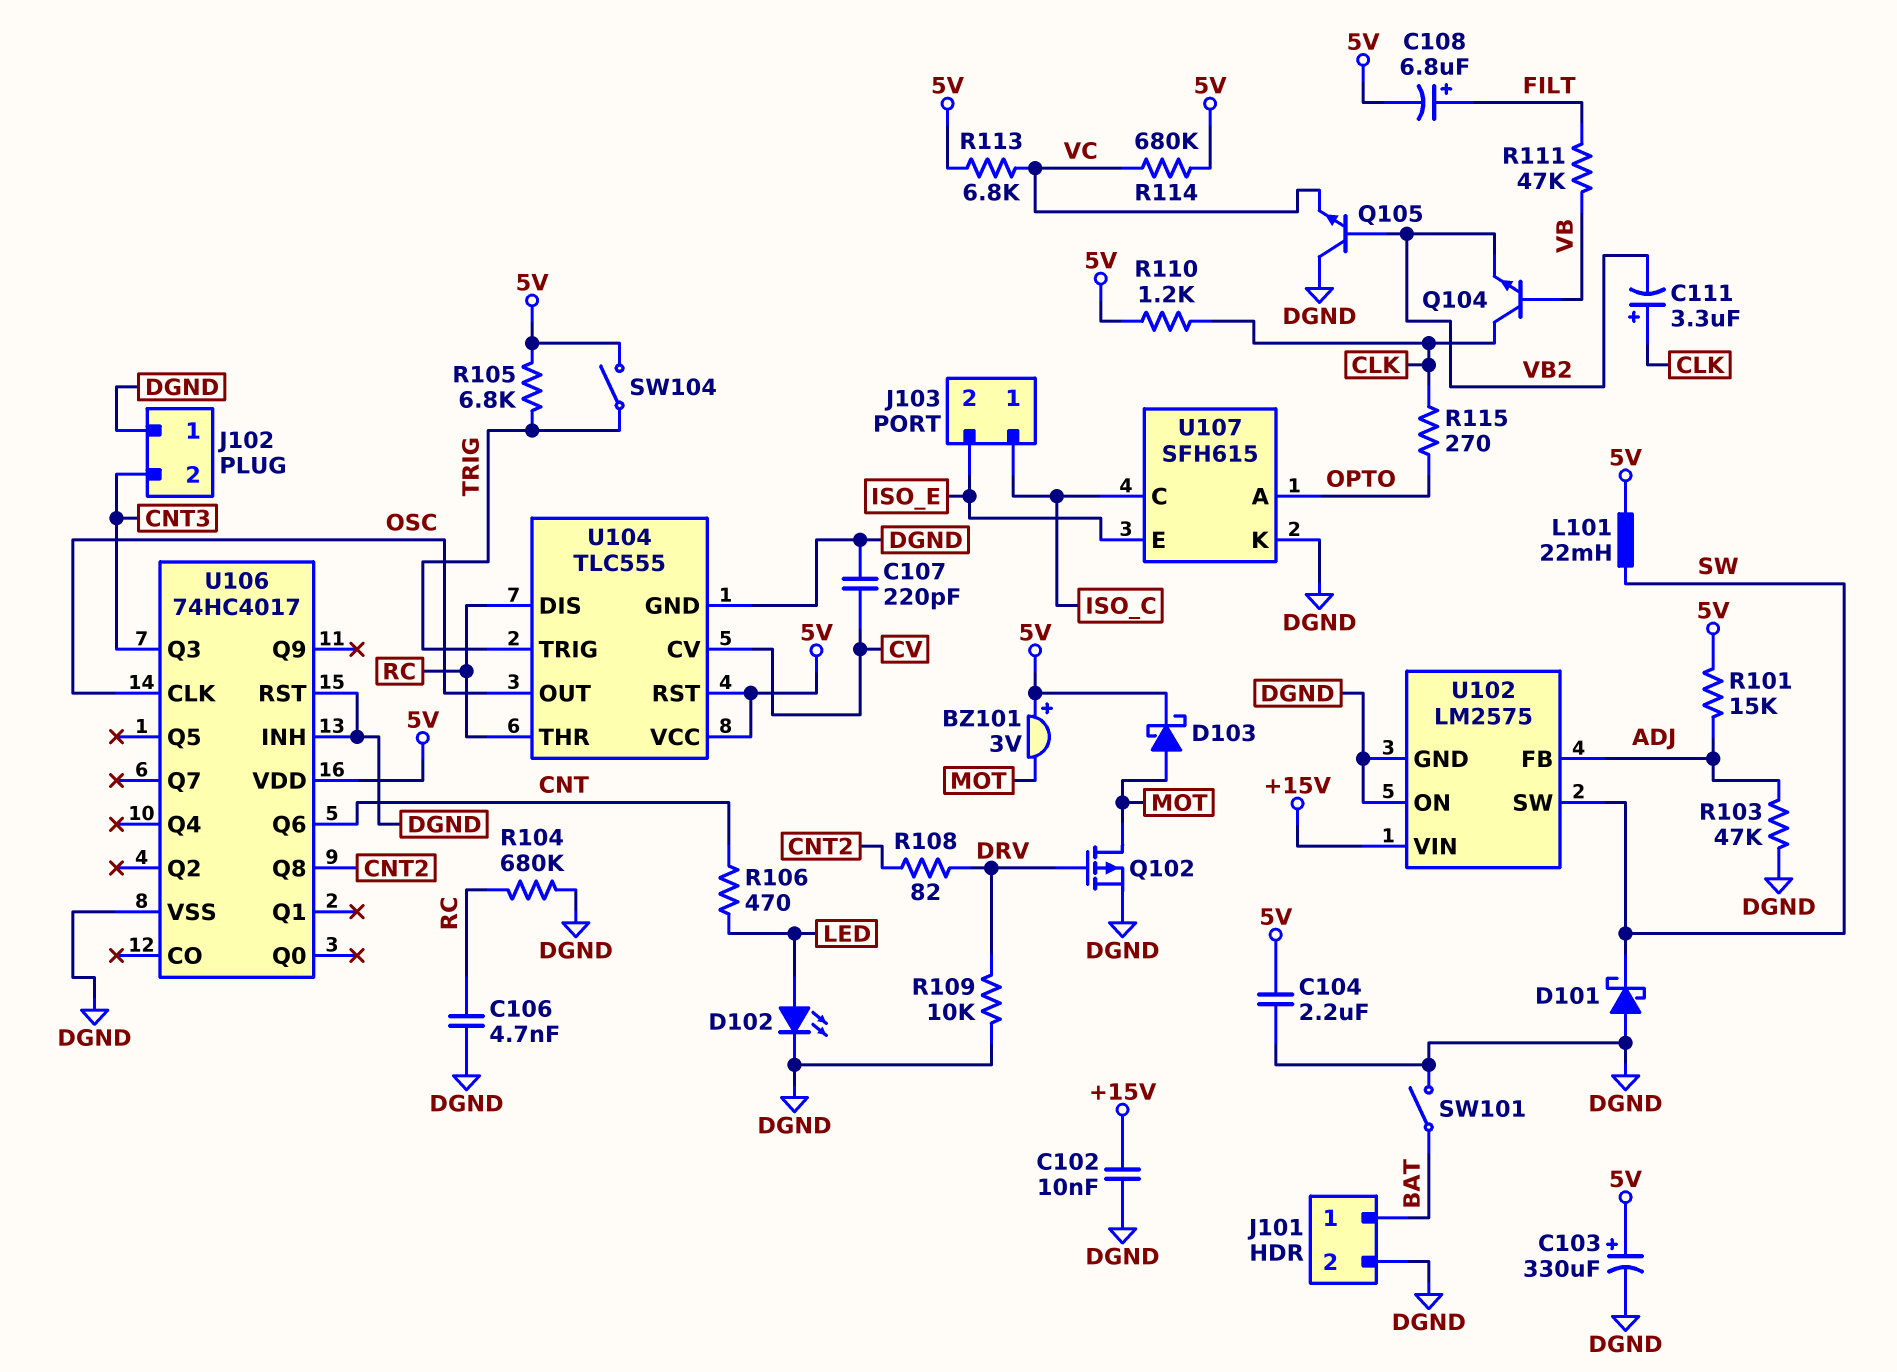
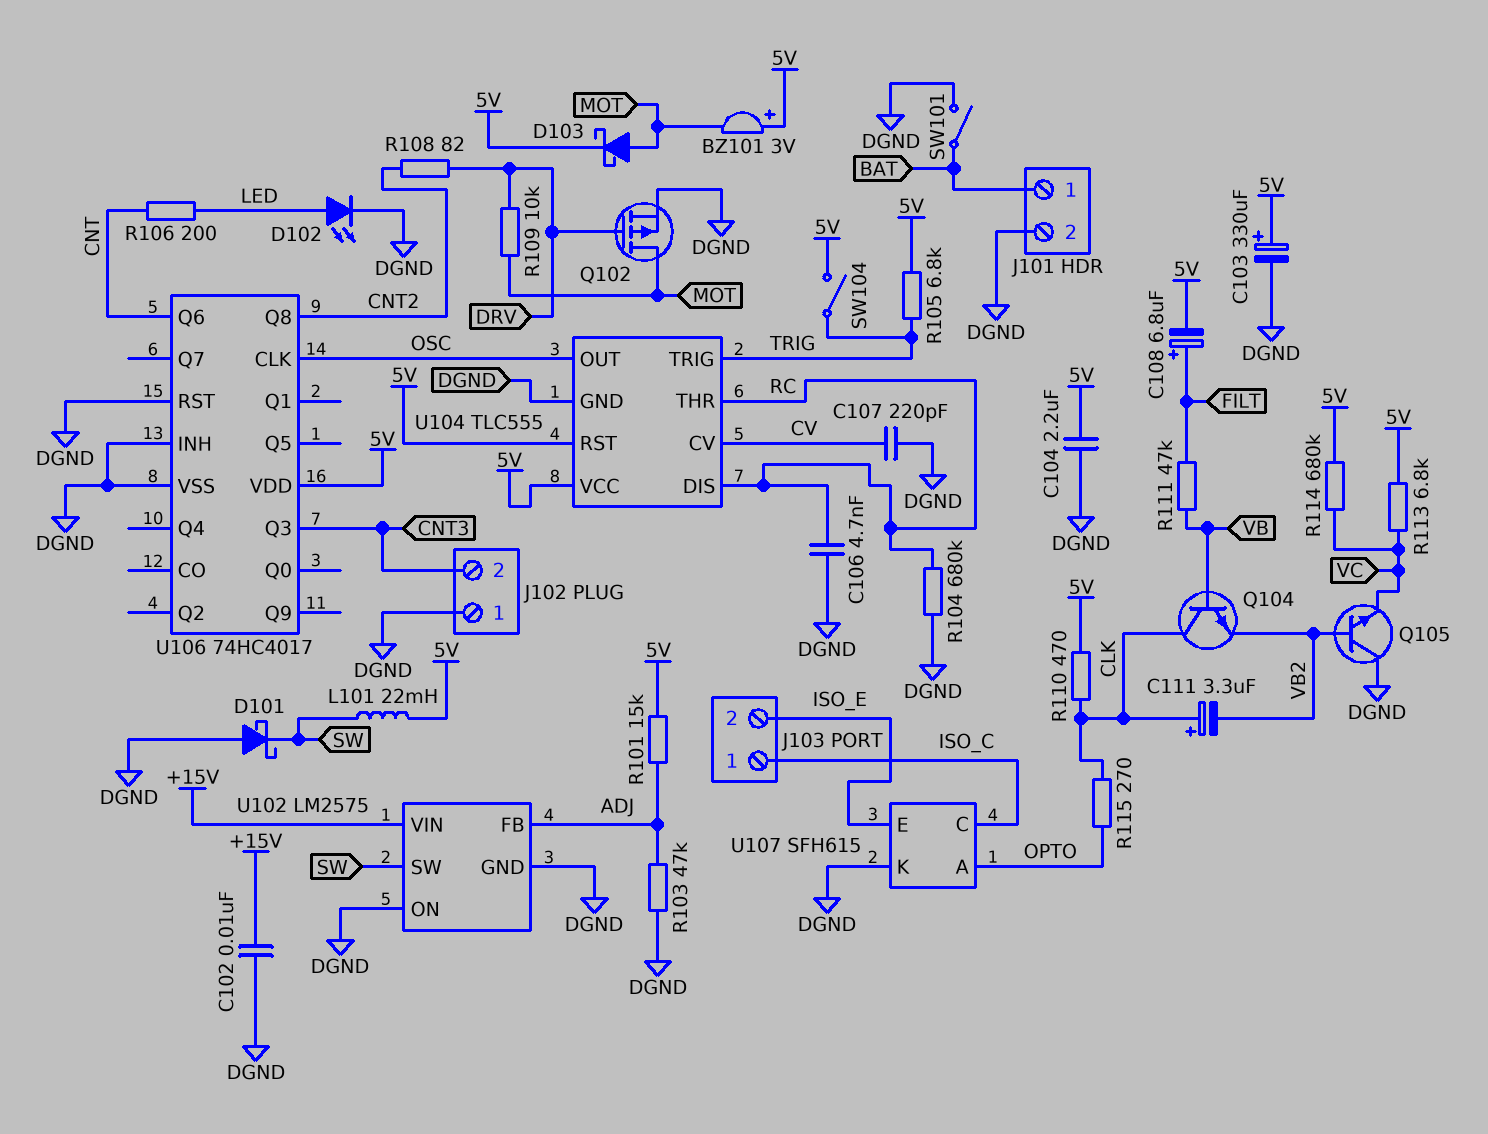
R106: 470 (CNT, LED) -> 200 (CNT, LED)
R109: 10k (DGND, DRV) -> 10k (DRV, MOT)
R110: 1.2k (5V, CLK) -> 470 (5V, CLK)

